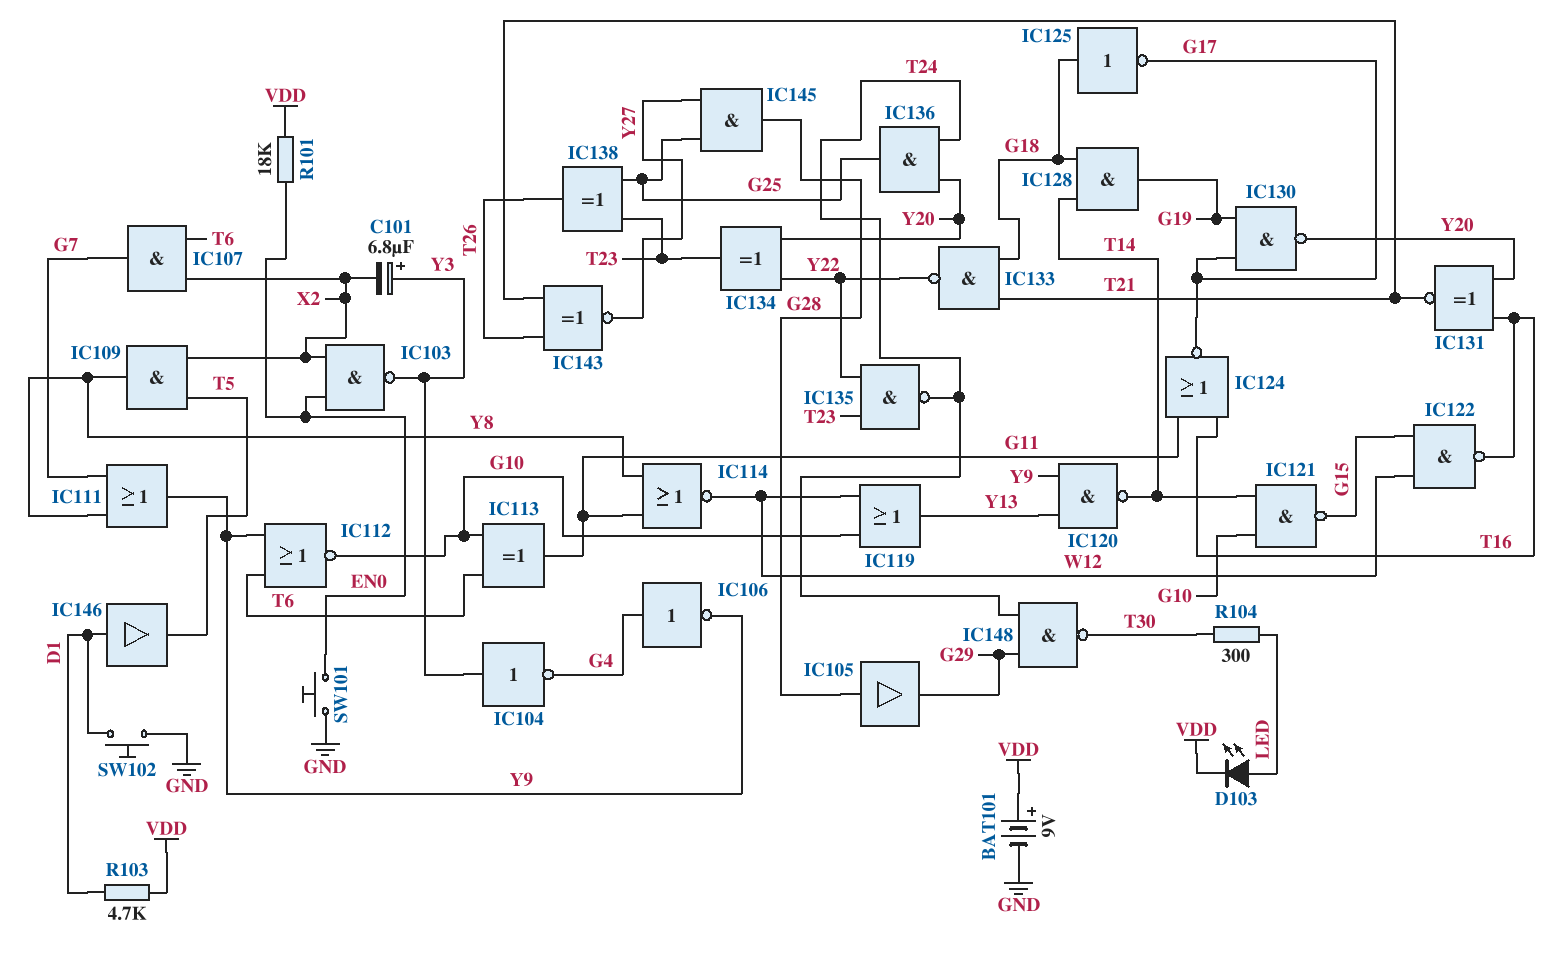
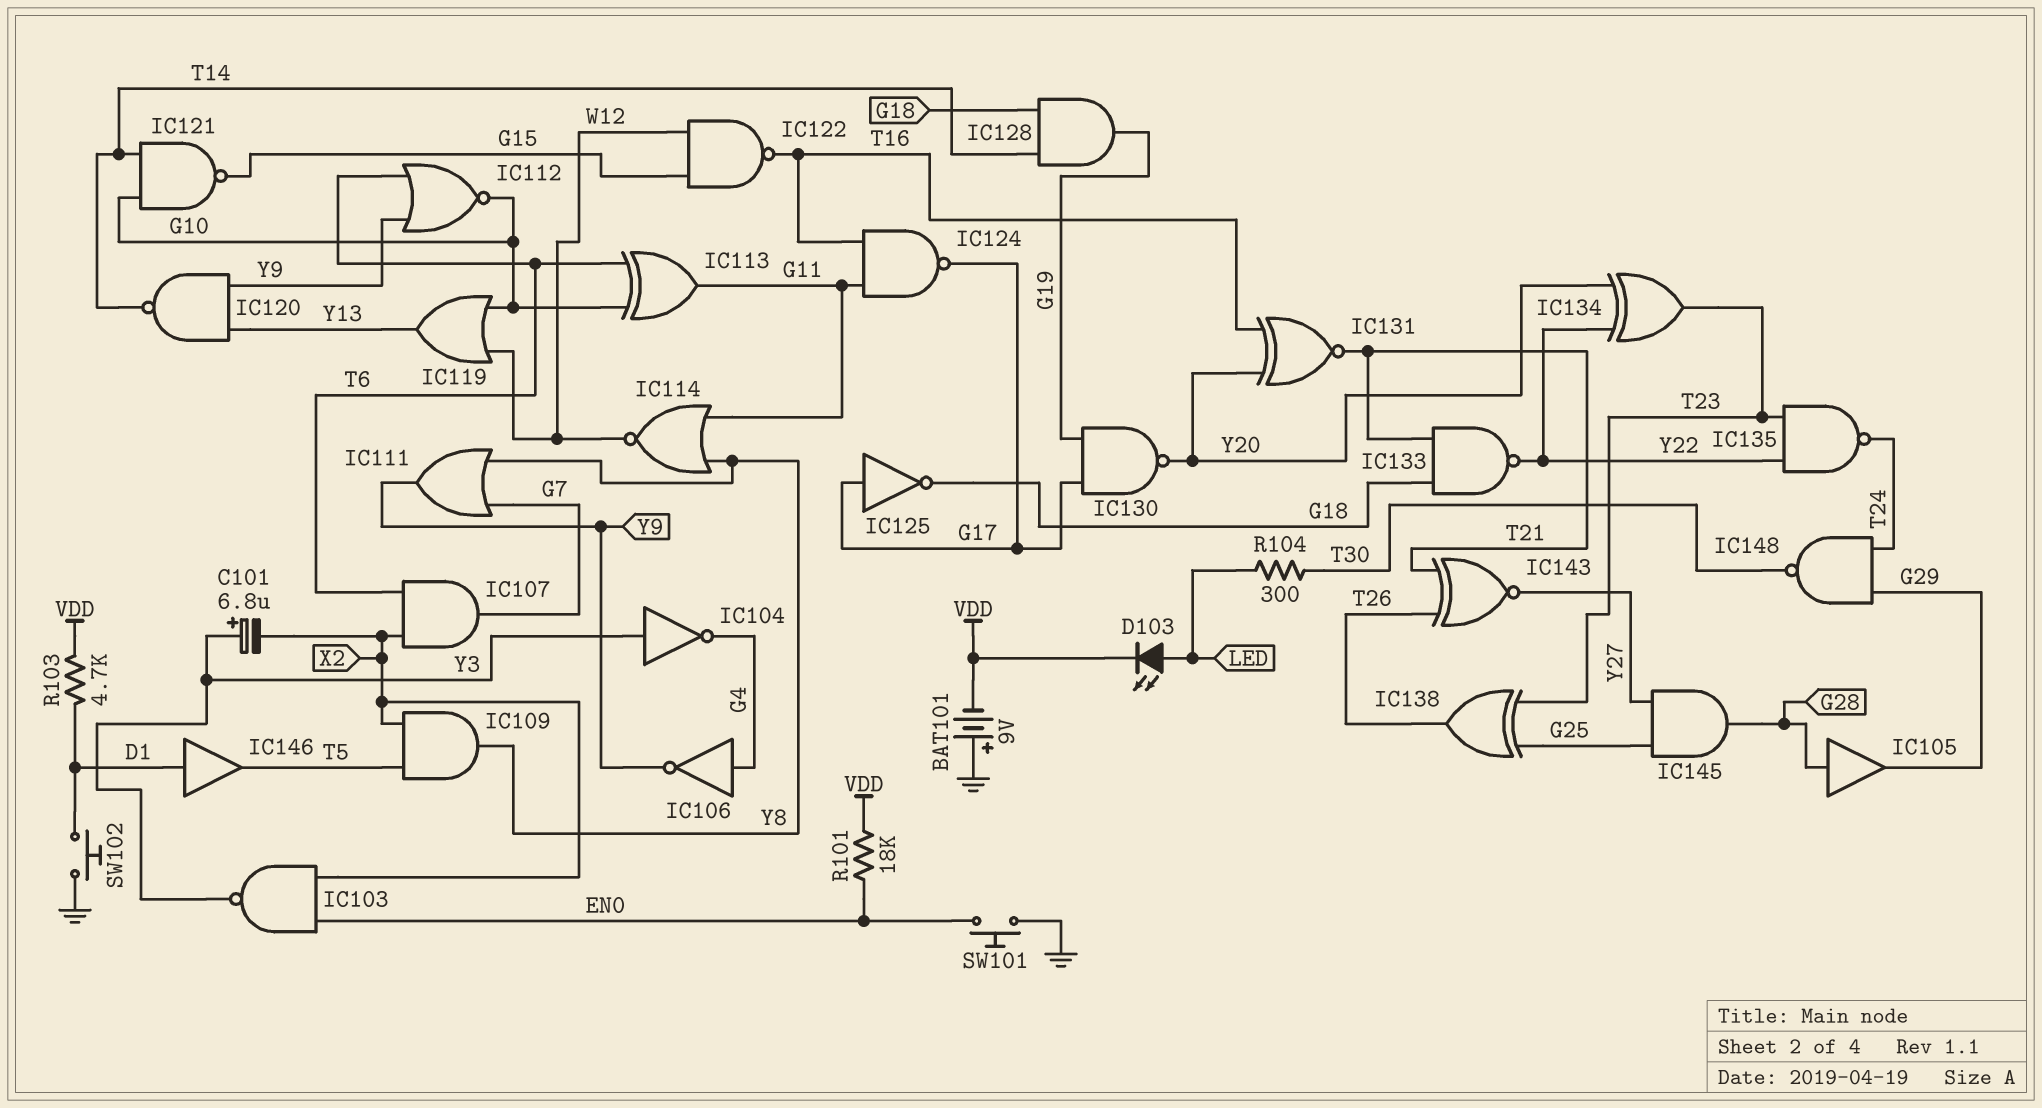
BAT101: 9V (plus VDD, minus GND) -> 9V (plus GND, minus VDD)
IC124: NOR (in G11, in T16, out G17) -> NAND (in G11, in T16, out G17)
IC125: NOT (in G18, out G17) -> NOT (in G17, out G18)
IC136: AND (in T24, in Y20, out G25) -> none

